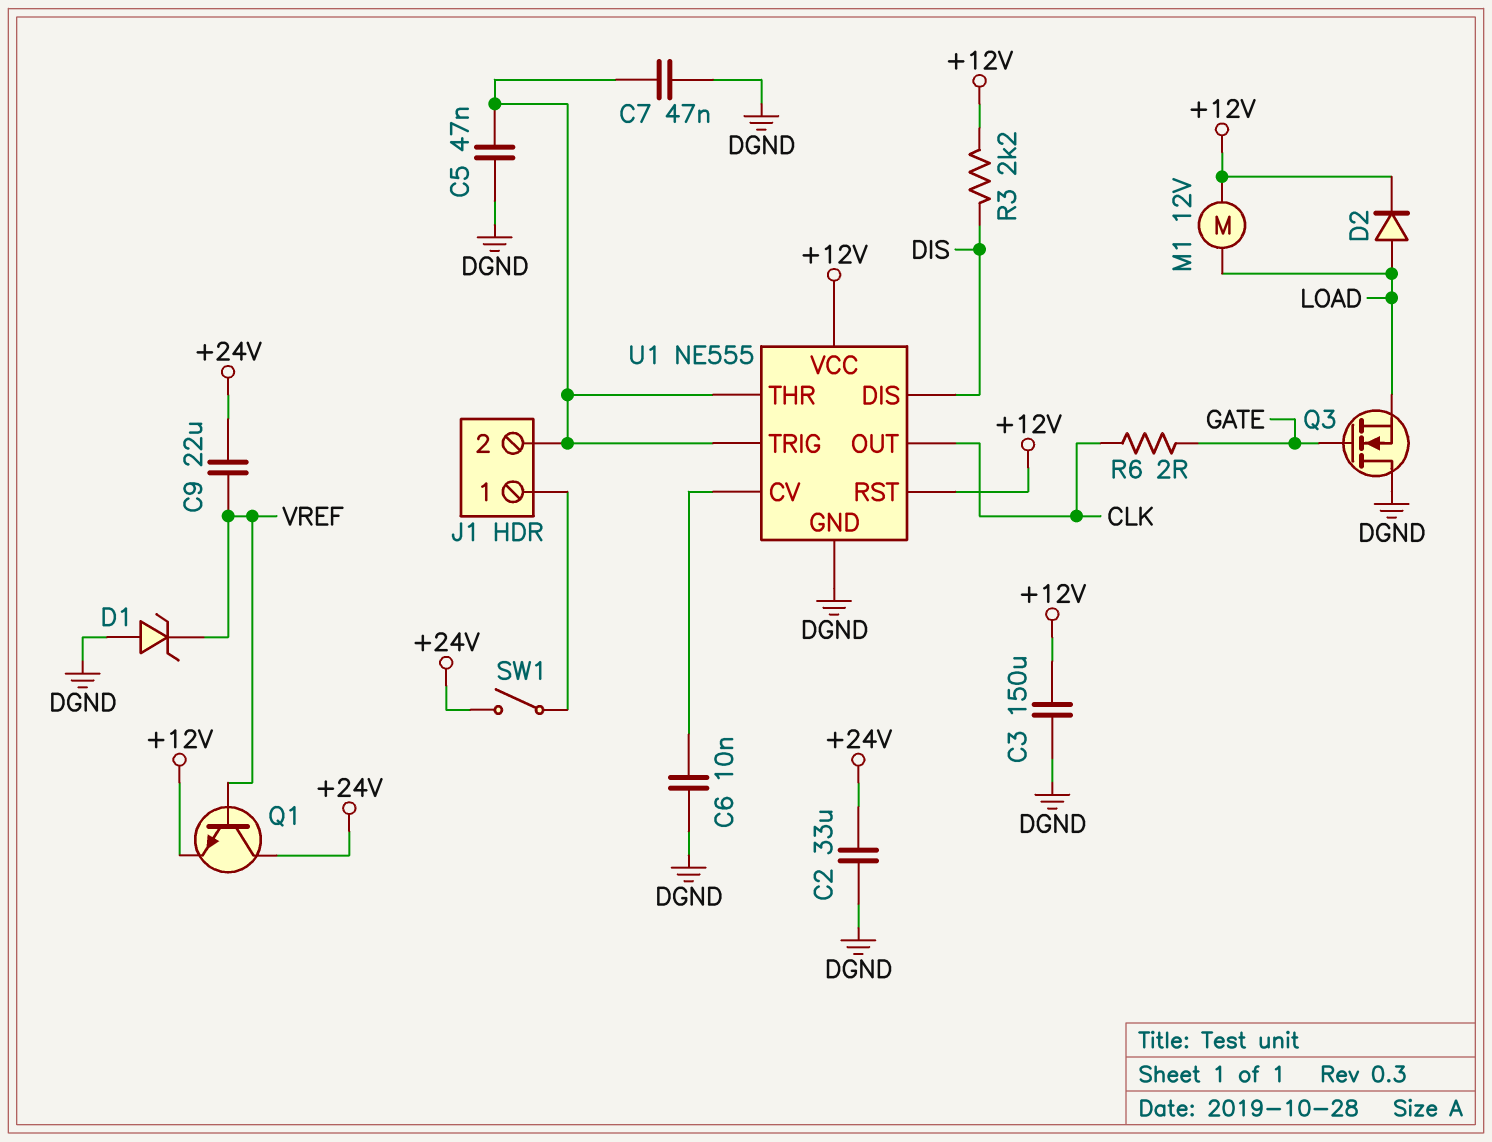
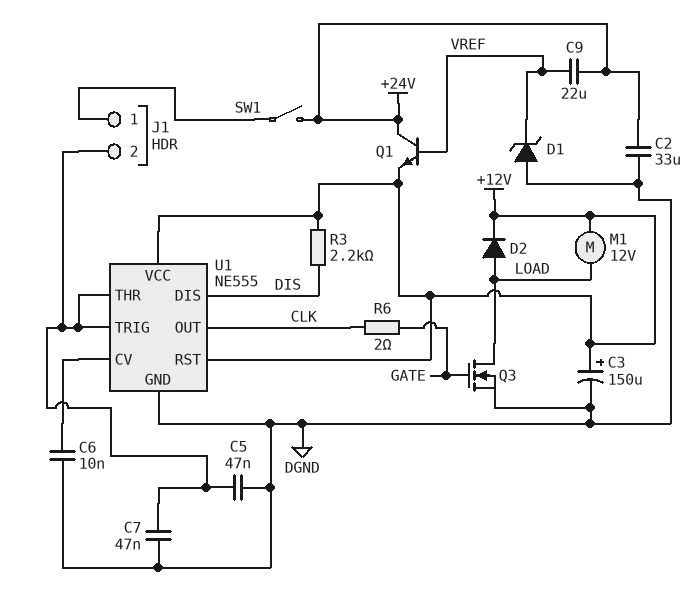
C3: 150uF (+12V, DGND) -> 150uF (plus +12V, minus DGND)
Q3: NMOS (G GATE, D DGND, S LOAD) -> NMOS (G GATE, D LOAD, S DGND)

